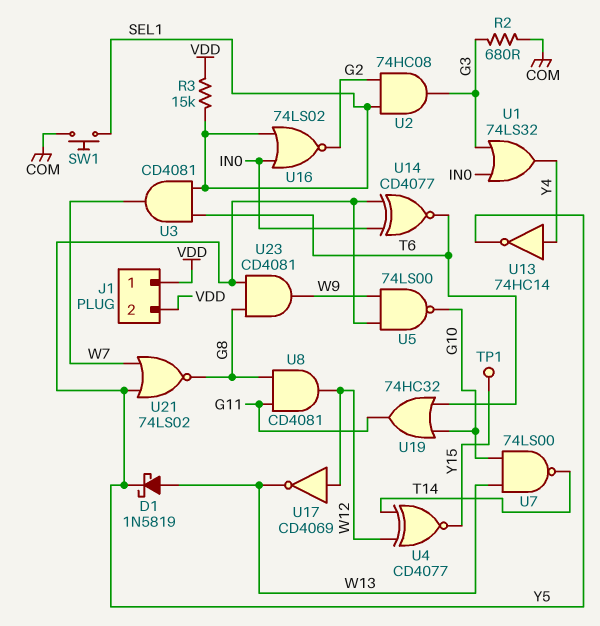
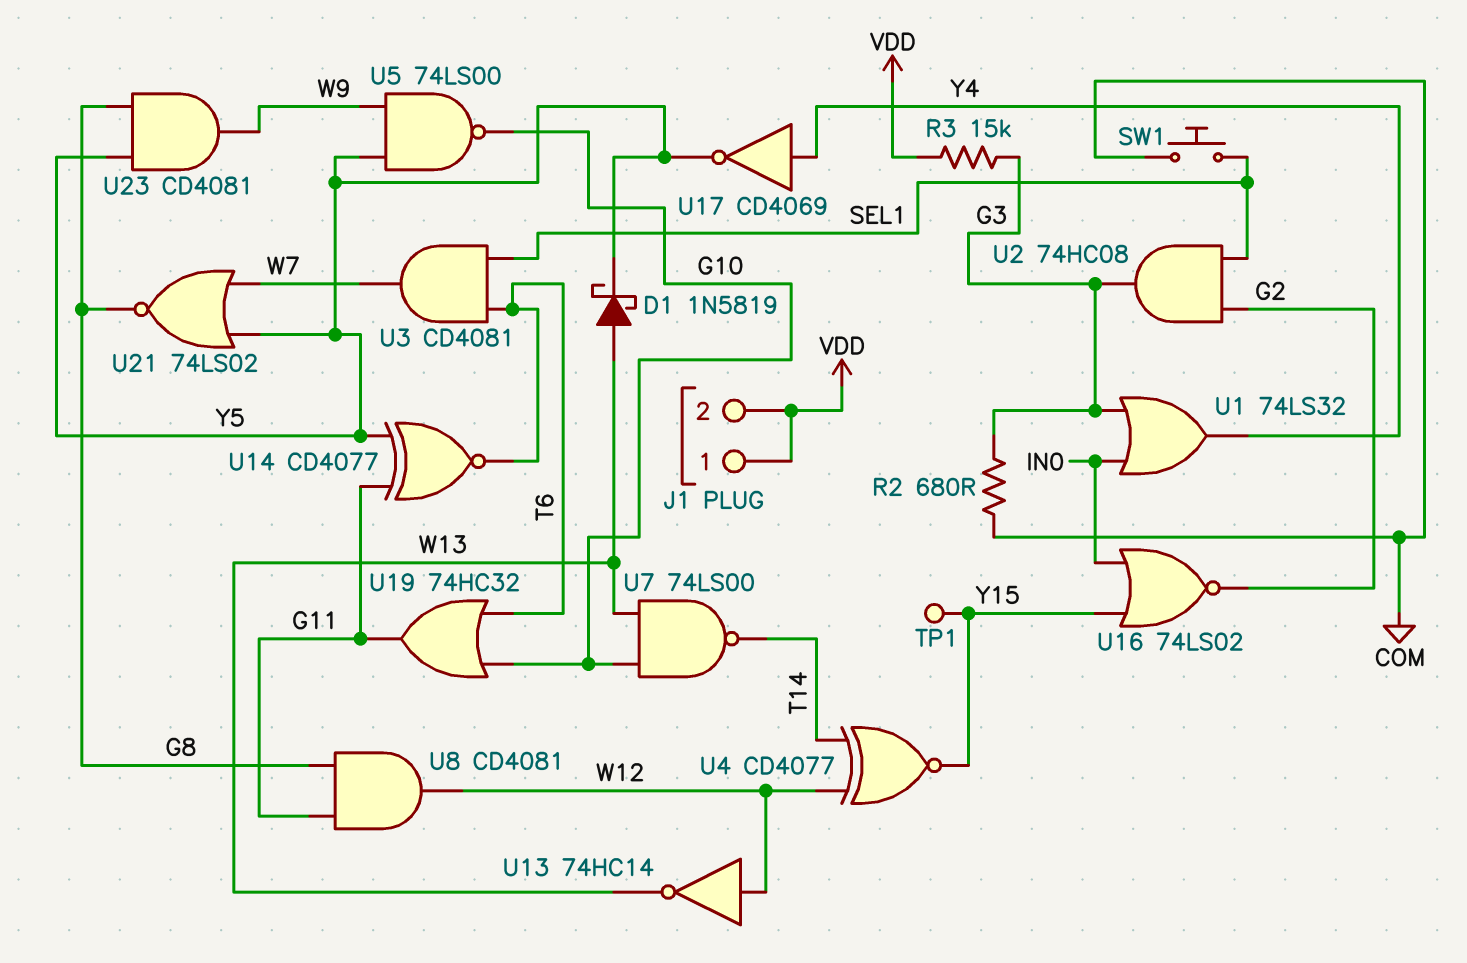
R3: 15k (SEL1, VDD) -> 15k (G3, VDD)
U13: NOT 74HC14 (in Y4, out Y5) -> NOT 74HC14 (in W12, out W13)
U14: XNOR CD4077 (in IN0, in Y5, out T6) -> XNOR CD4077 (in G11, in Y5, out T6)
U16: NOR 74LS02 (in IN0, in SEL1, out G2) -> NOR 74LS02 (in IN0, in Y15, out G2)
U17: NOT CD4069 (in W12, out W13) -> NOT CD4069 (in Y4, out Y5)

